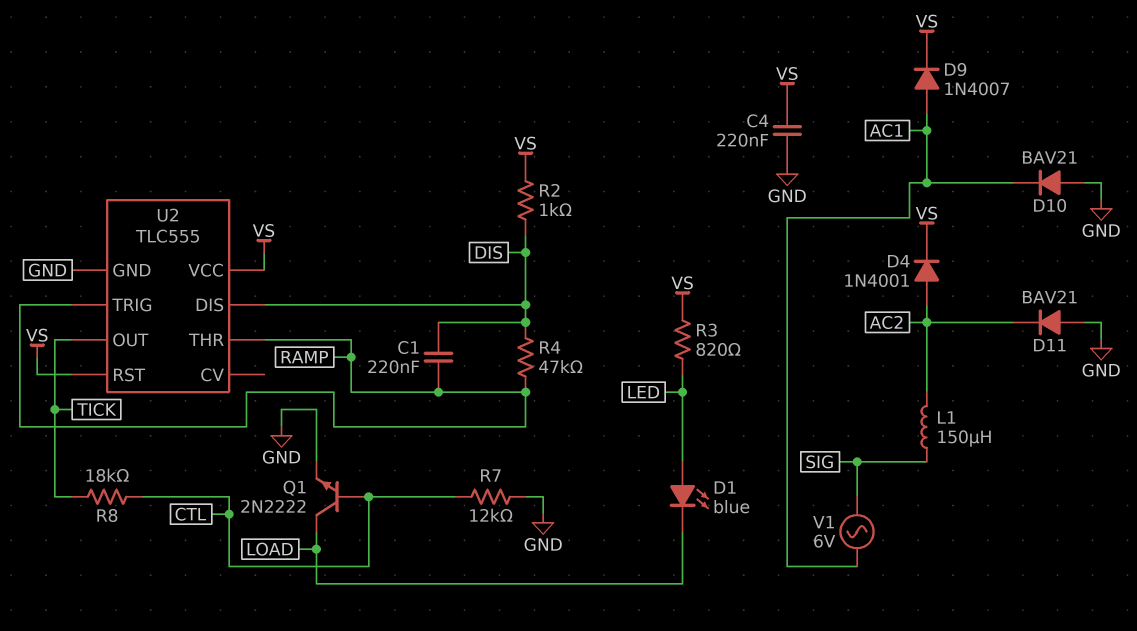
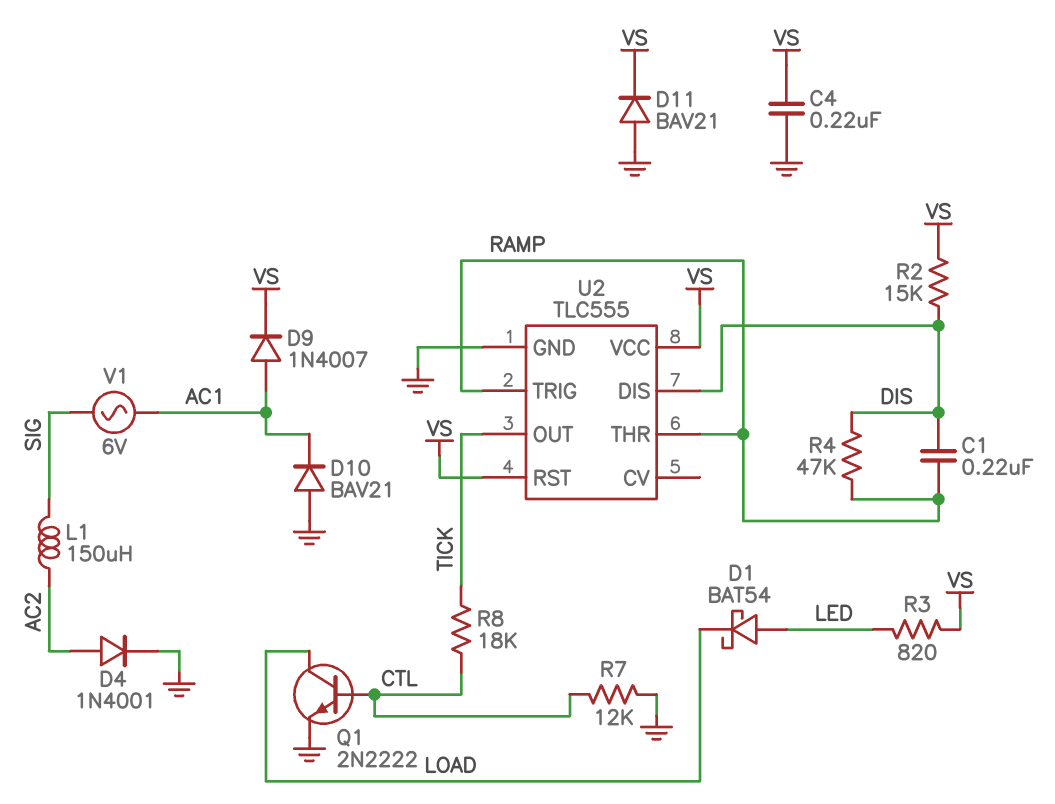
D1: LED blue (A LED, K LOAD) -> schottky BAT54 (A LED, K LOAD)
D4: diode 1N4001 (A AC2, K VS) -> diode 1N4001 (A AC2, K GND)
D11: diode BAV21 (A GND, K AC2) -> diode BAV21 (A GND, K VS)
R2: 1k (DIS, VS) -> 15k (DIS, VS)

